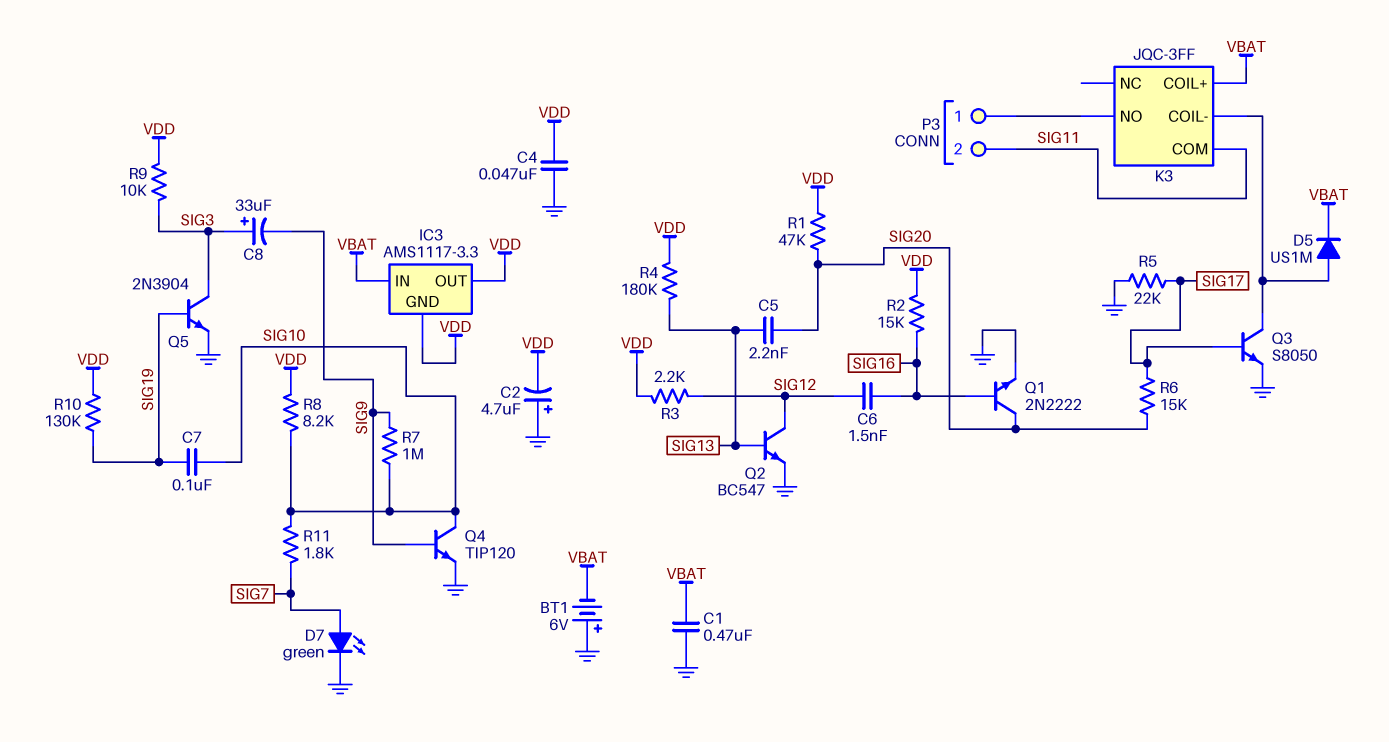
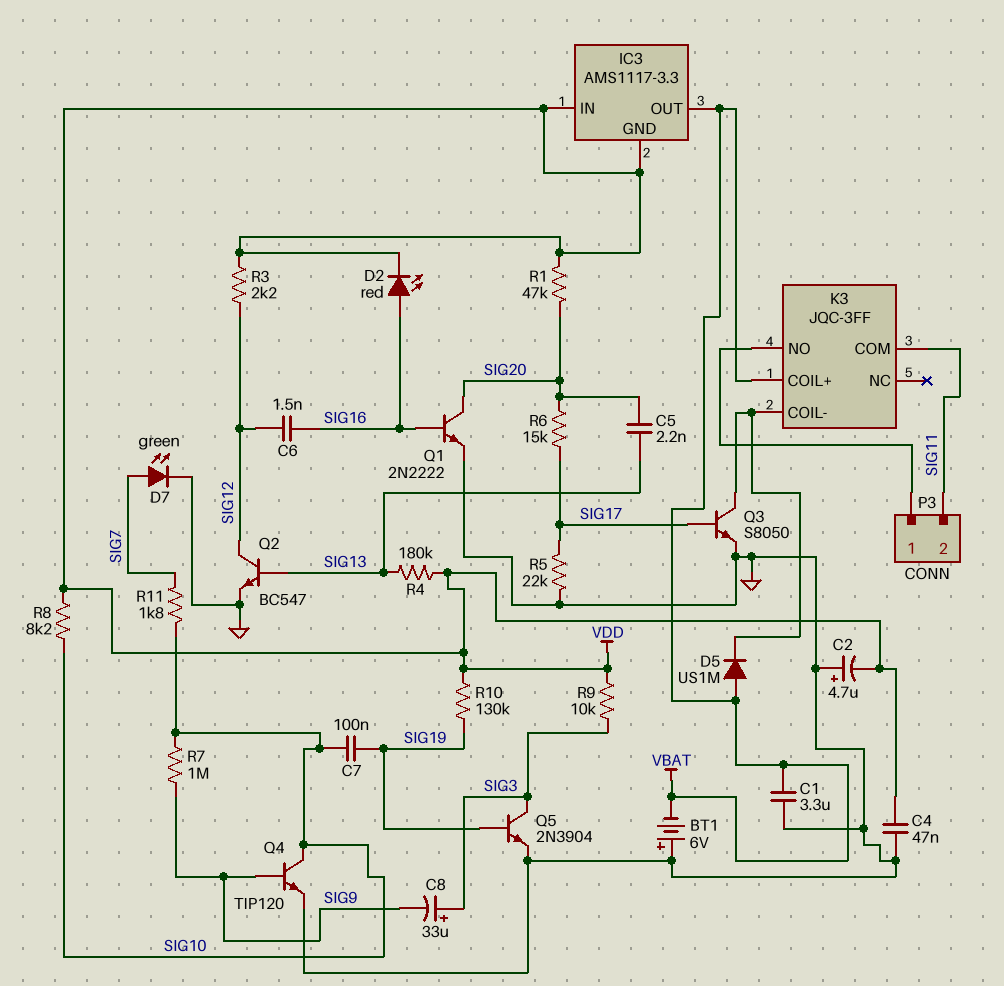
C1: 470nF (GND, VBAT) -> 3.3uF (GND, VBAT)
D2: none -> LED red (A SIG16, K VDD)
D5: diode US1M (A K3/COIL-, K VBAT) -> diode US1M (A VBAT, K K3/COIL-)
IC3 pin IN: VBAT -> VDD
IC3 pin OUT: VDD -> VBAT
R2: 15k (SIG16, VDD) -> none

